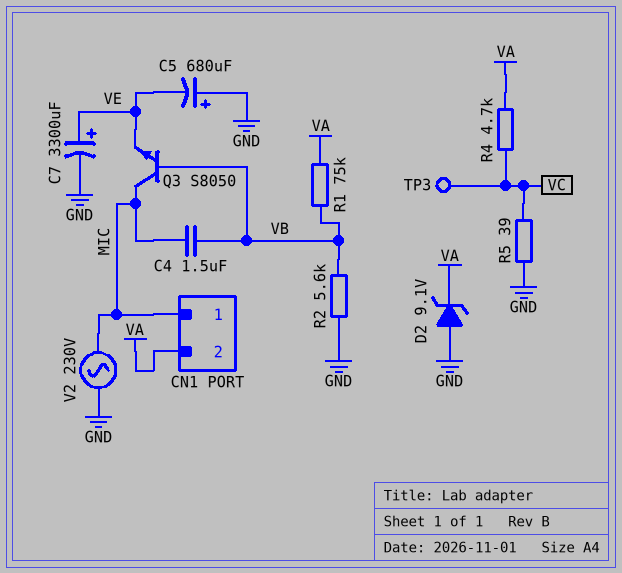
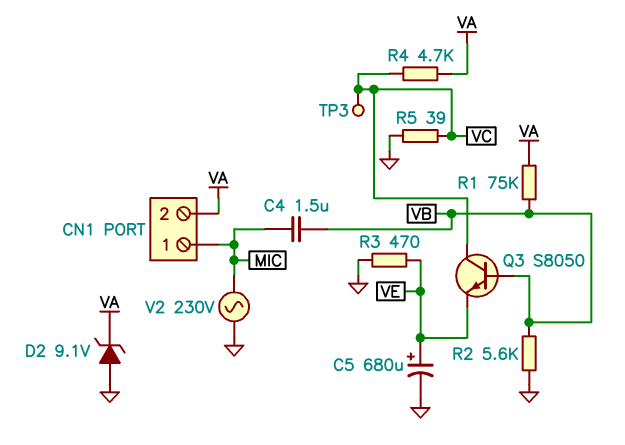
C5: 680uF (plus GND, minus VE) -> 680uF (plus VE, minus GND)
C7: 3300uF (plus VE, minus GND) -> none
Q3: NPN S8050 (B VB, C MIC, E VE) -> NPN S8050 (B VB, C VC, E VE)
R3: none -> 470 (GND, VE)

